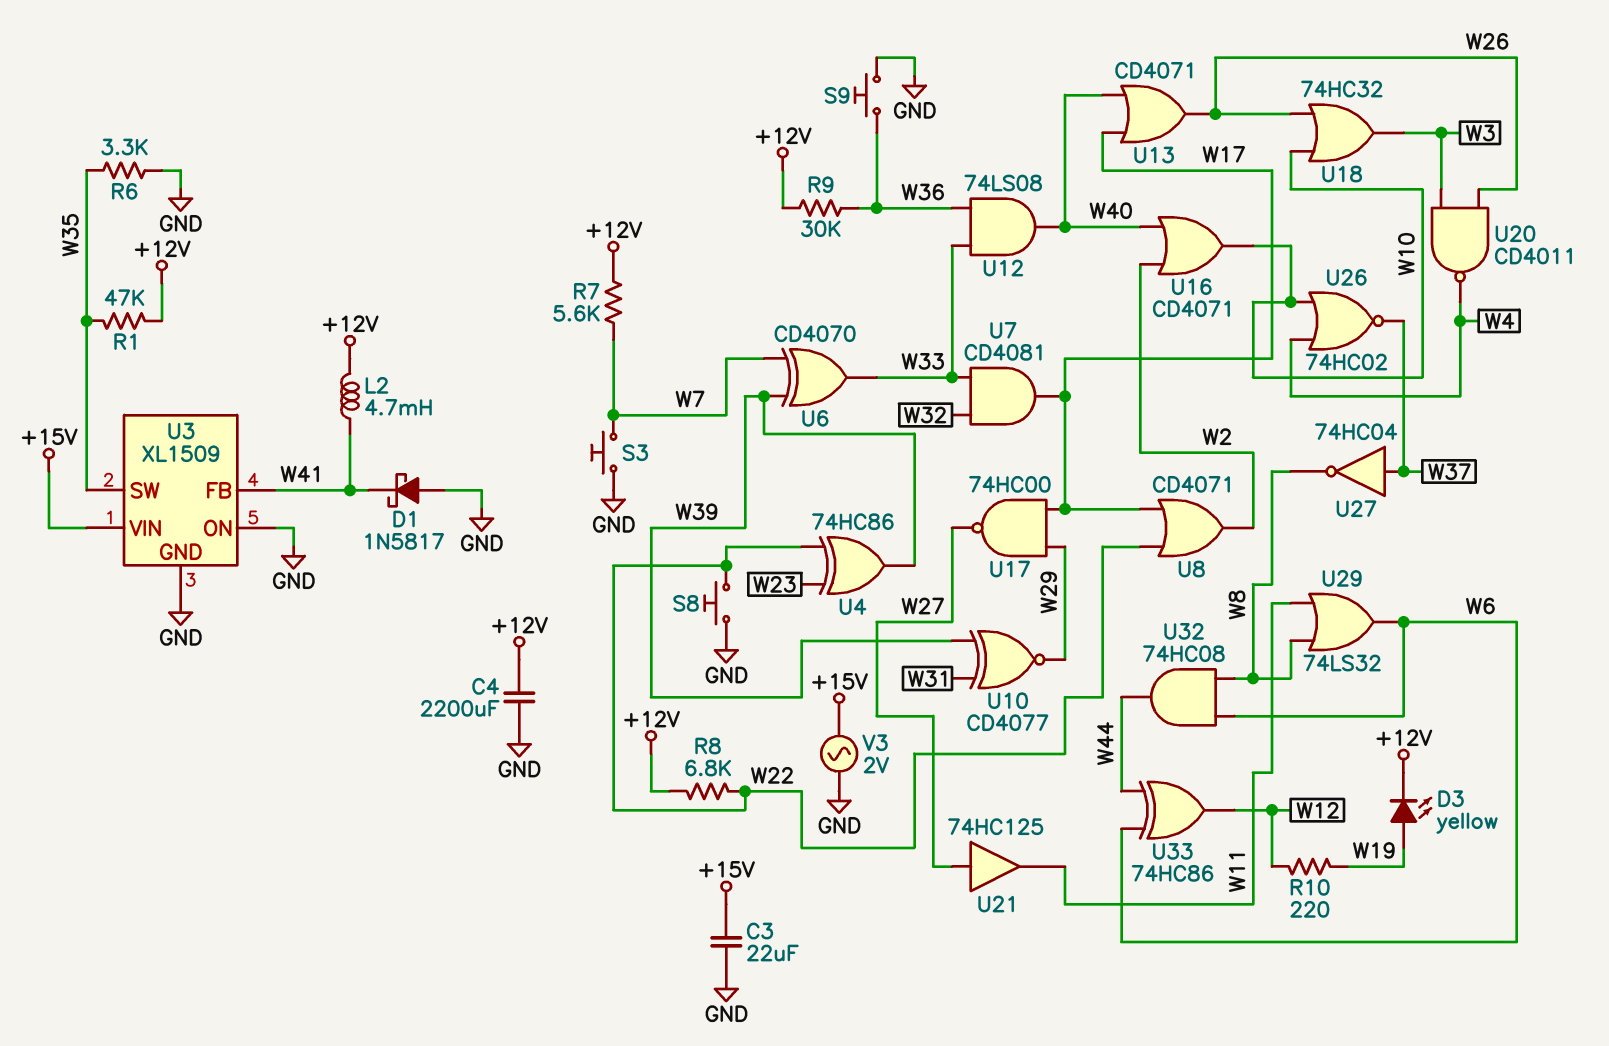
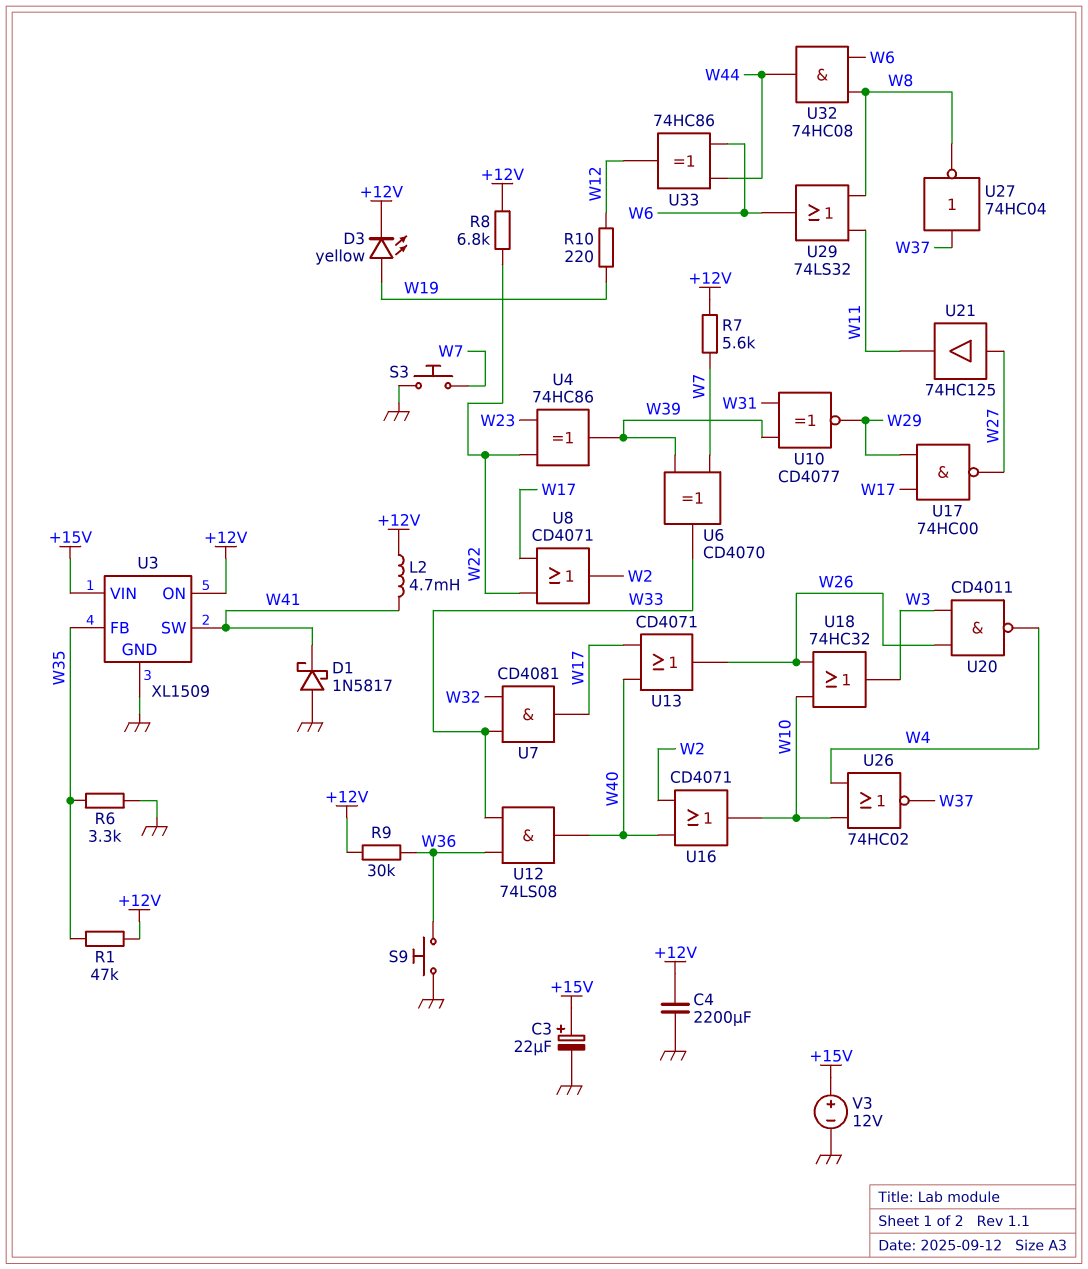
C3: 22uF (+15V, GND) -> 22uF (plus +15V, minus GND)
S8: button (GND, W22) -> none
U3 pin FB: W41 -> W35
U3 pin ON: GND -> +12V
U3 pin SW: W35 -> W41
V3: AC 2V (+15V, GND) -> 12V (plus +15V, minus GND)

